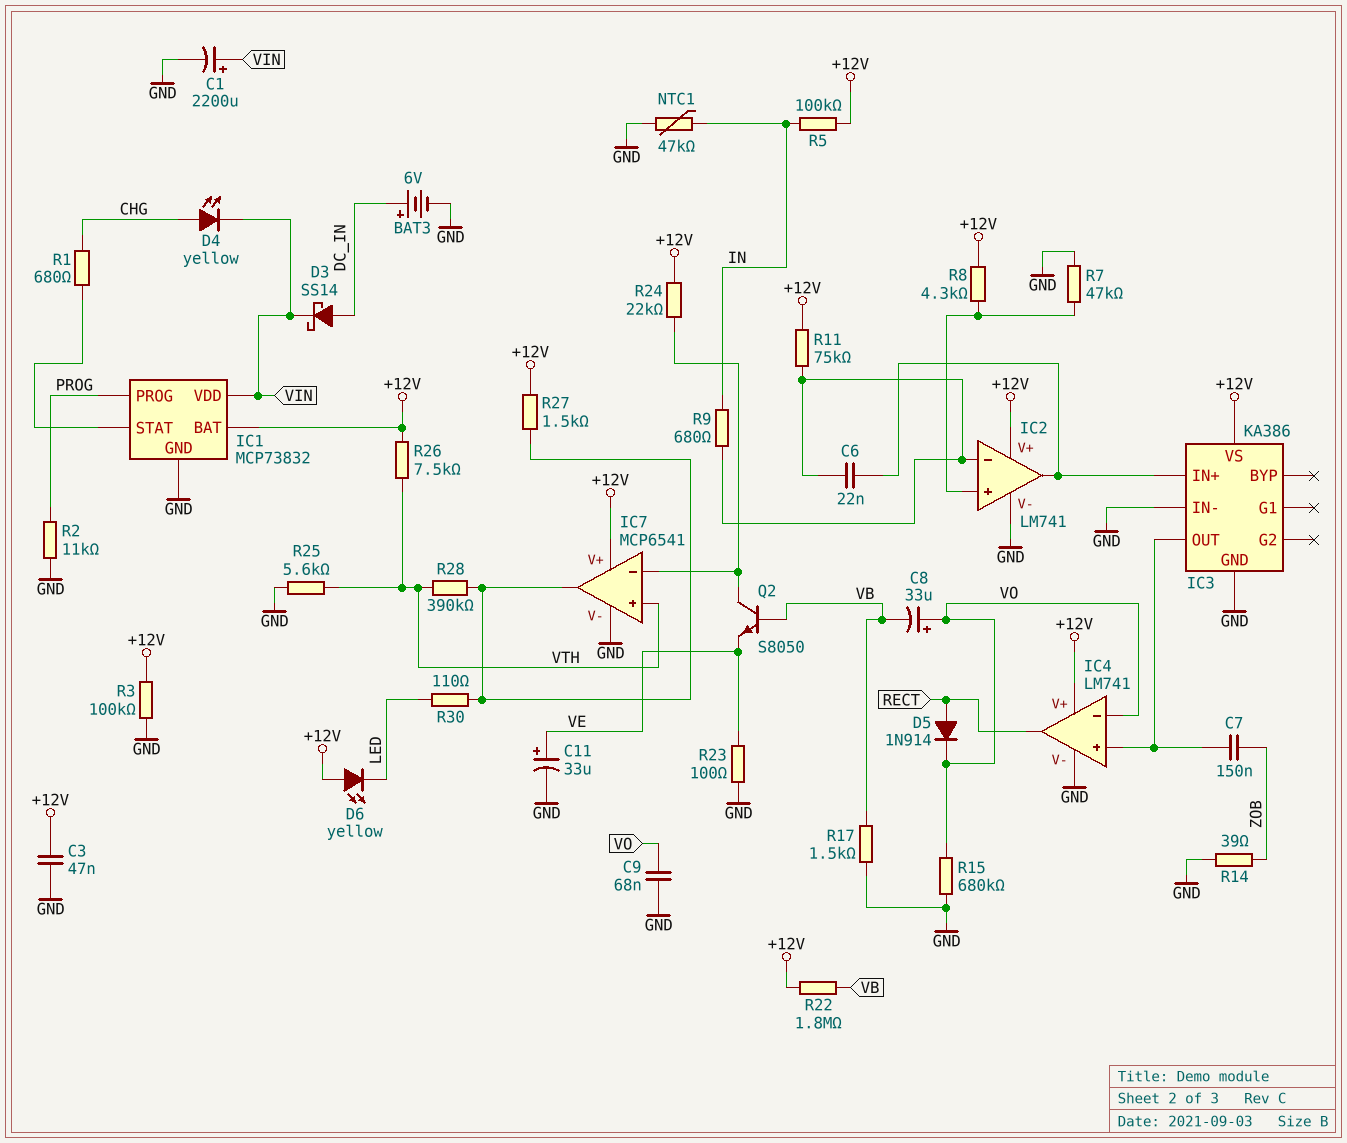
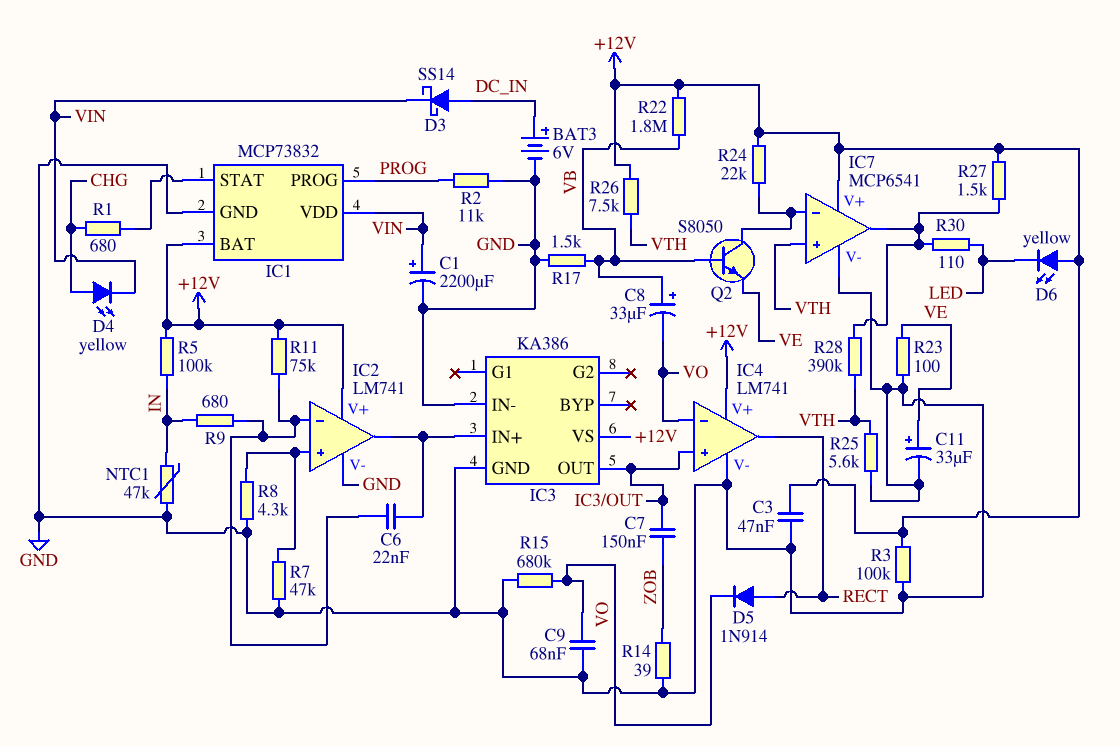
C8: 33uF (plus VO, minus VB) -> 33uF (plus VB, minus VO)
R8: 4.3k (+12V, IC2/in+) -> 4.3k (GND, IC2/in+)

